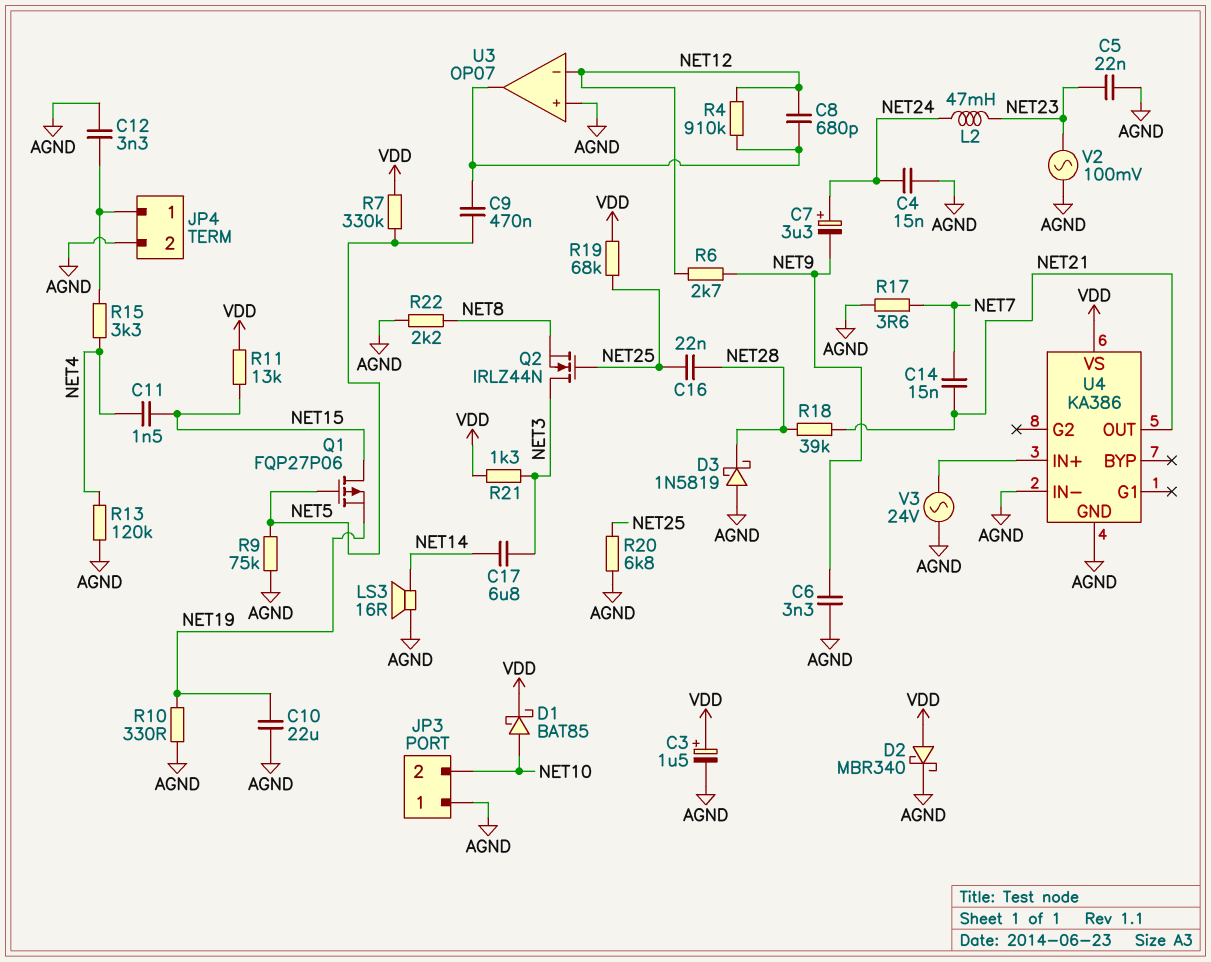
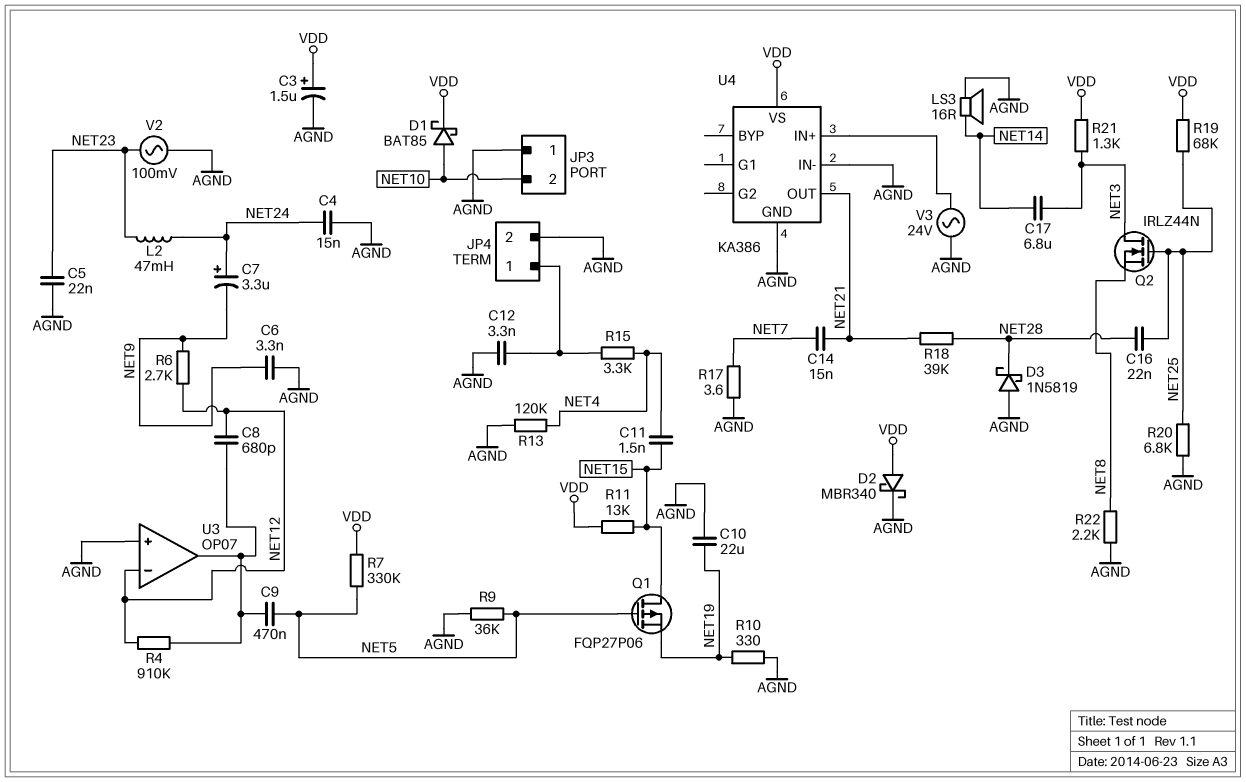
R9: 75k (AGND, NET5) -> 36k (AGND, NET5)

